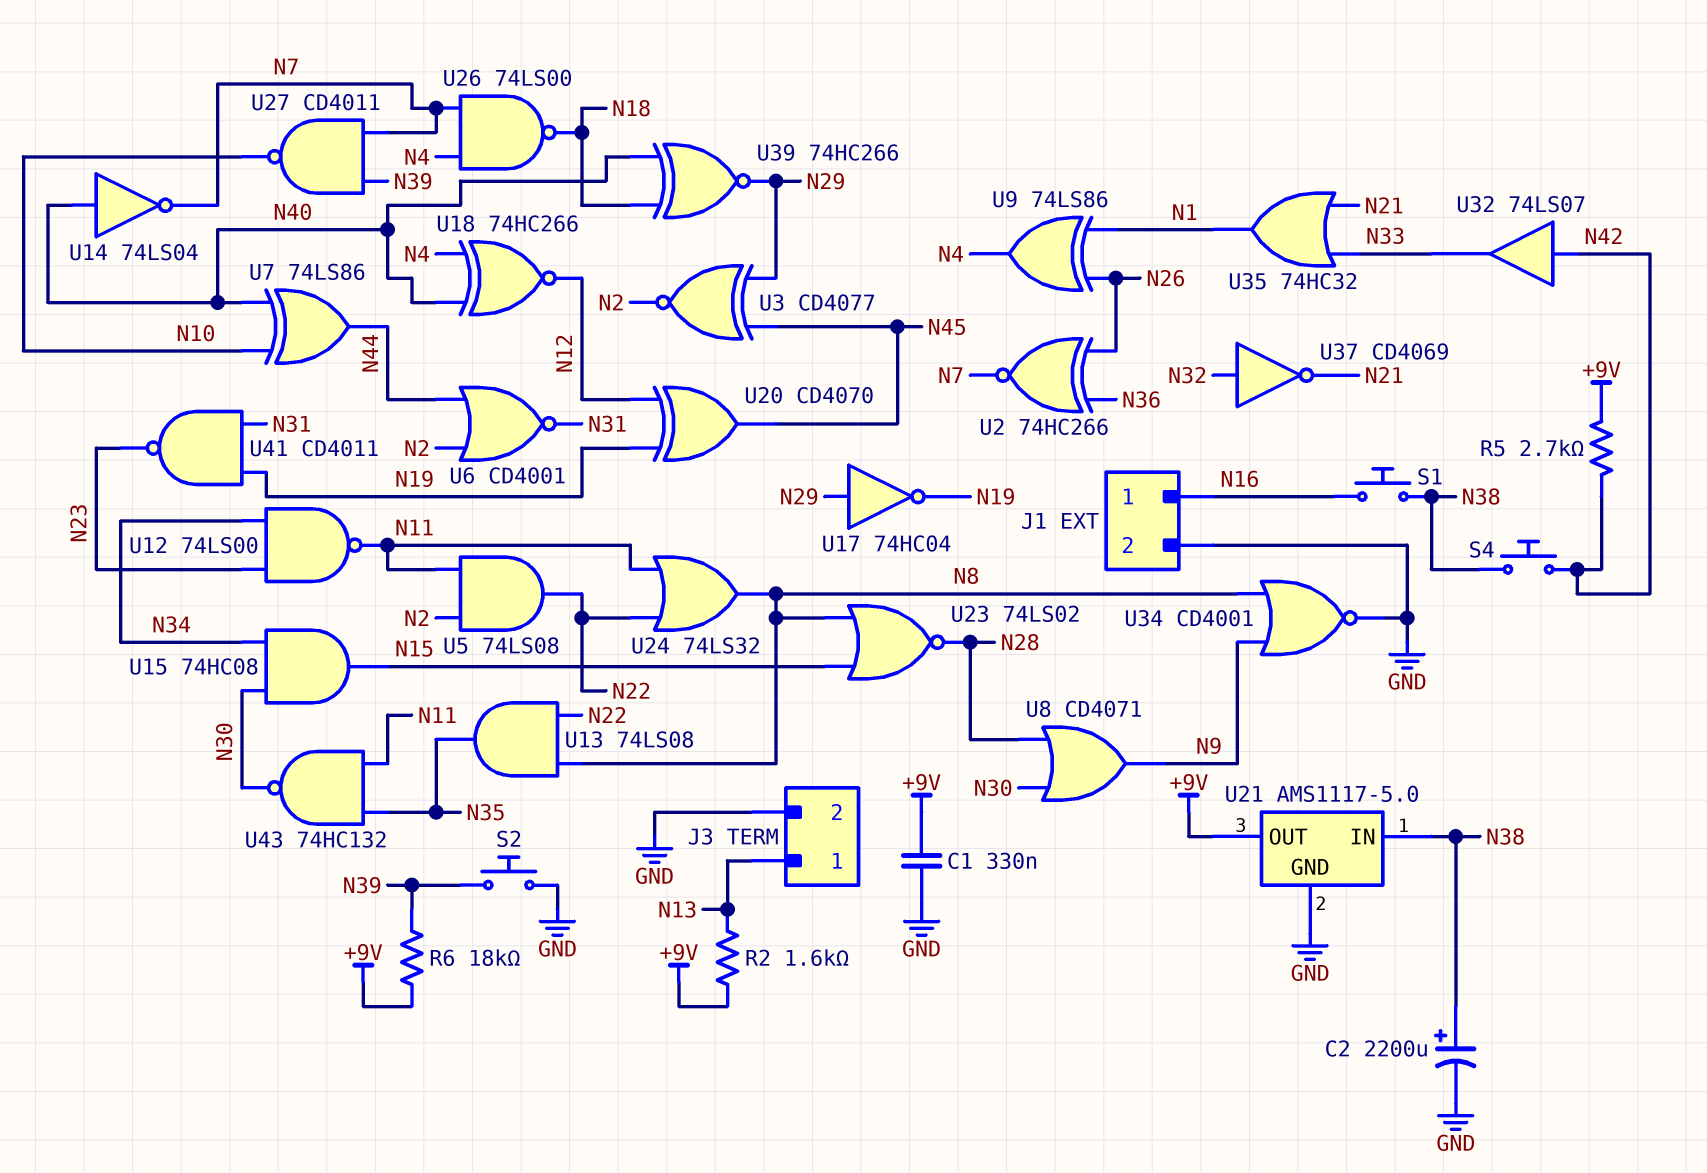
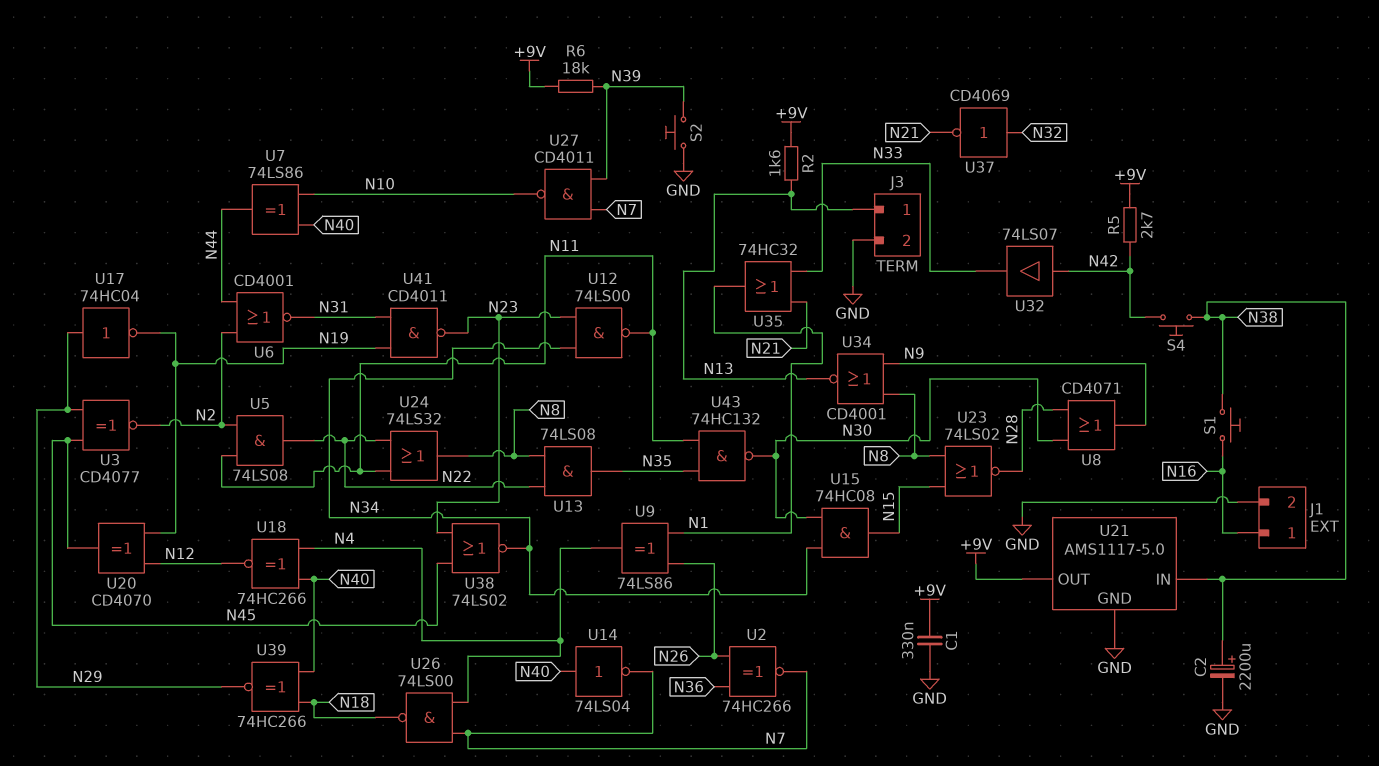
U34: NOR CD4001 (in N8, in N9, out GND) -> NOR CD4001 (in N8, in N9, out N13)
U38: none -> NOR 74LS02 (in N23, in N45, out N34)

